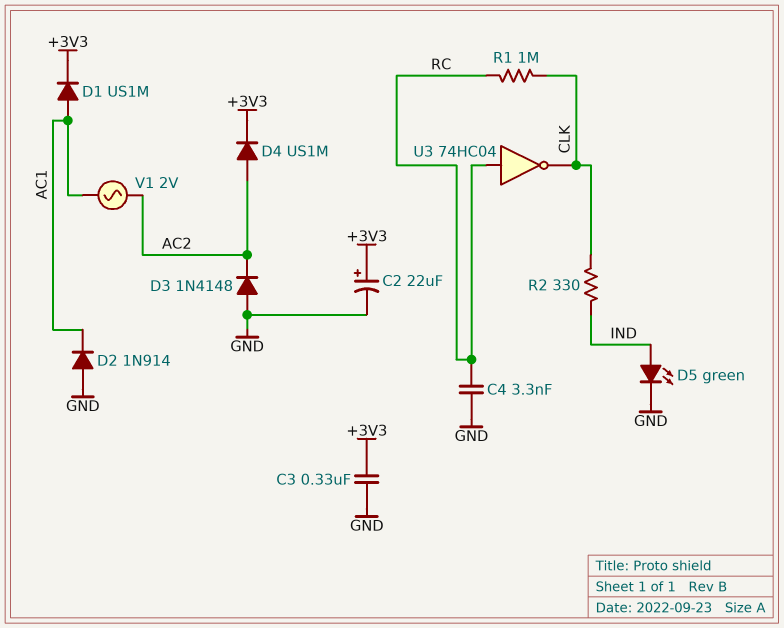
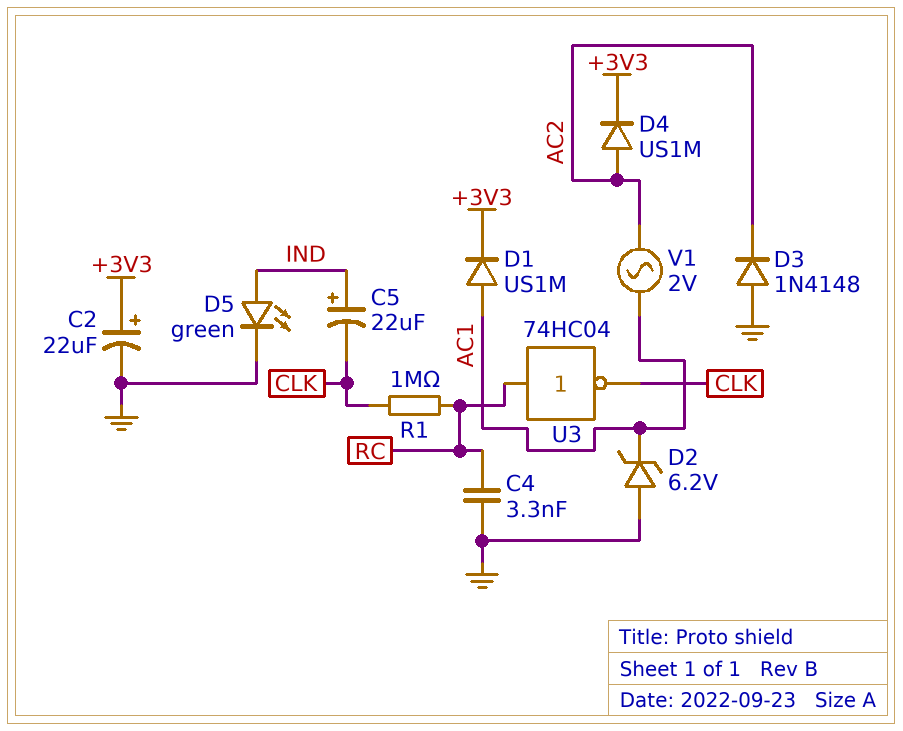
C3: 330nF (+3V3, GND) -> none
C5: none -> 22uF (plus IND, minus CLK)
D2: diode 1N914 (A GND, K AC1) -> zener 6.2V (A GND, K AC1)
R2: 330 (CLK, IND) -> none

